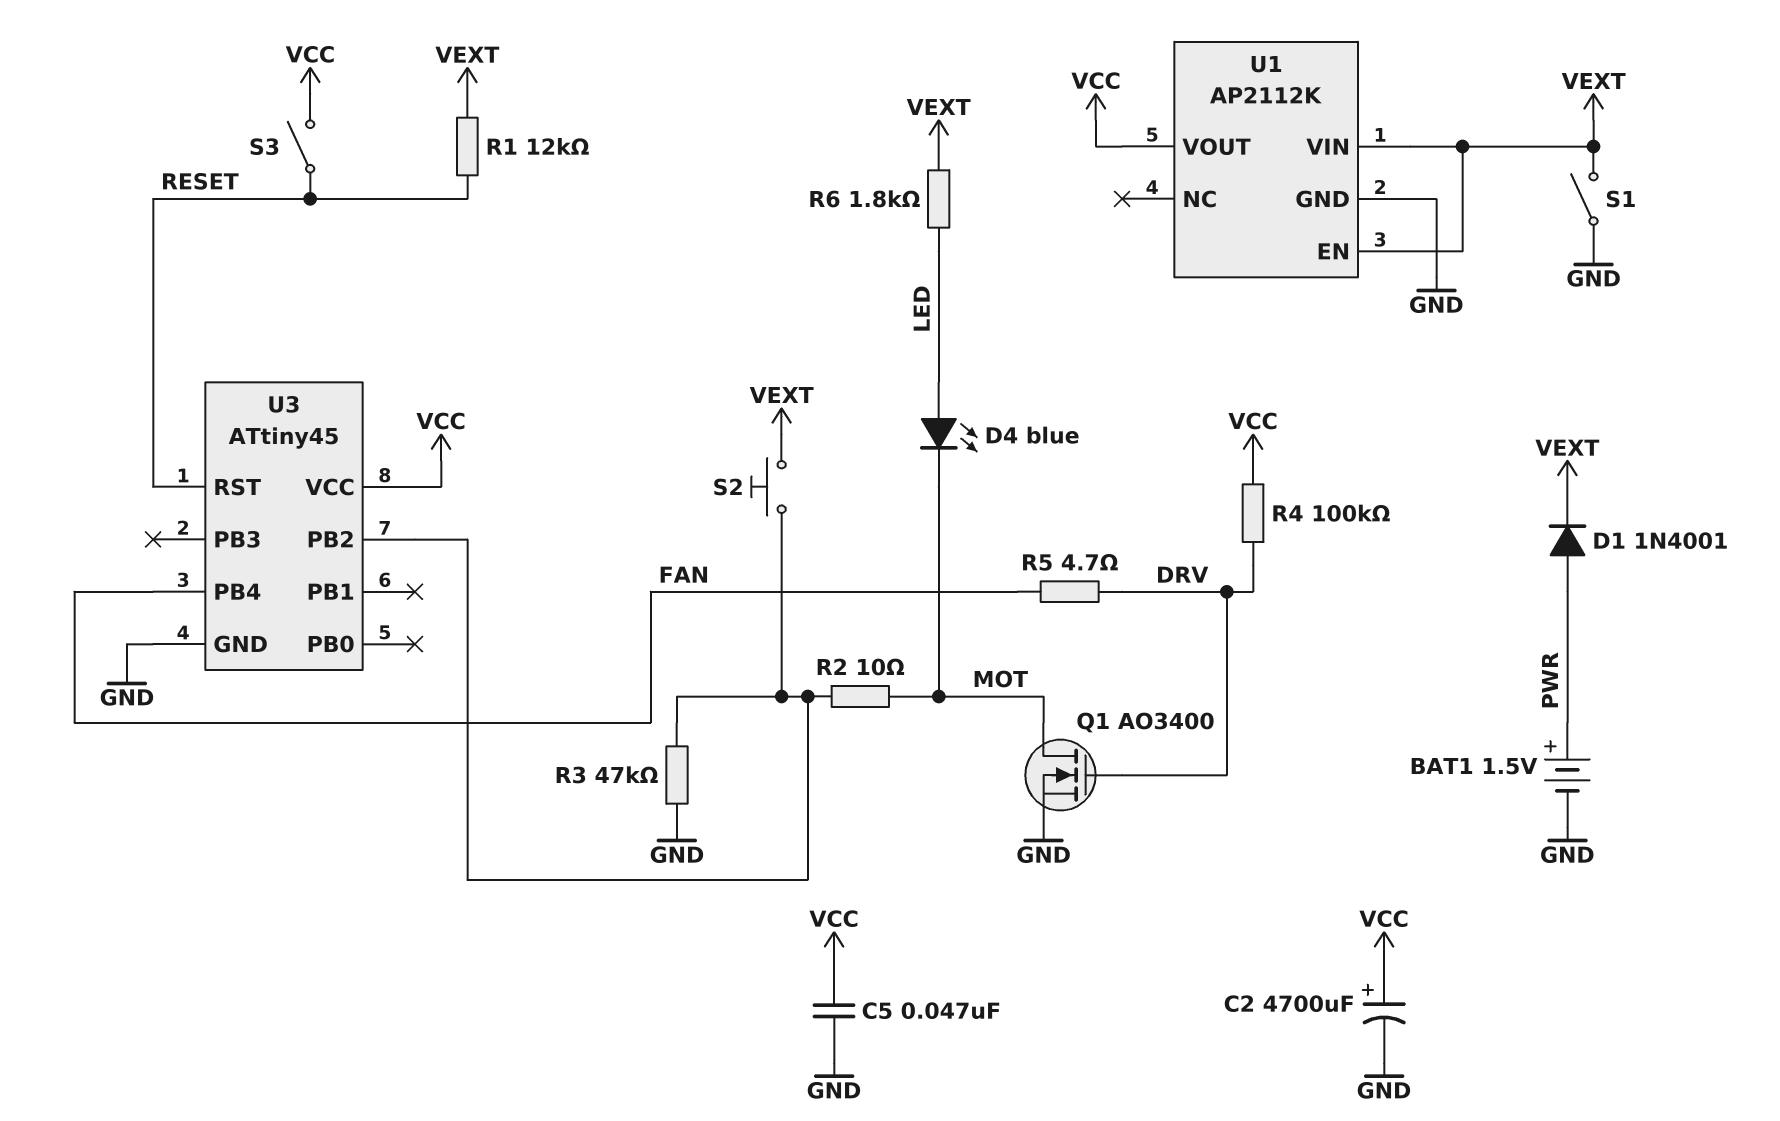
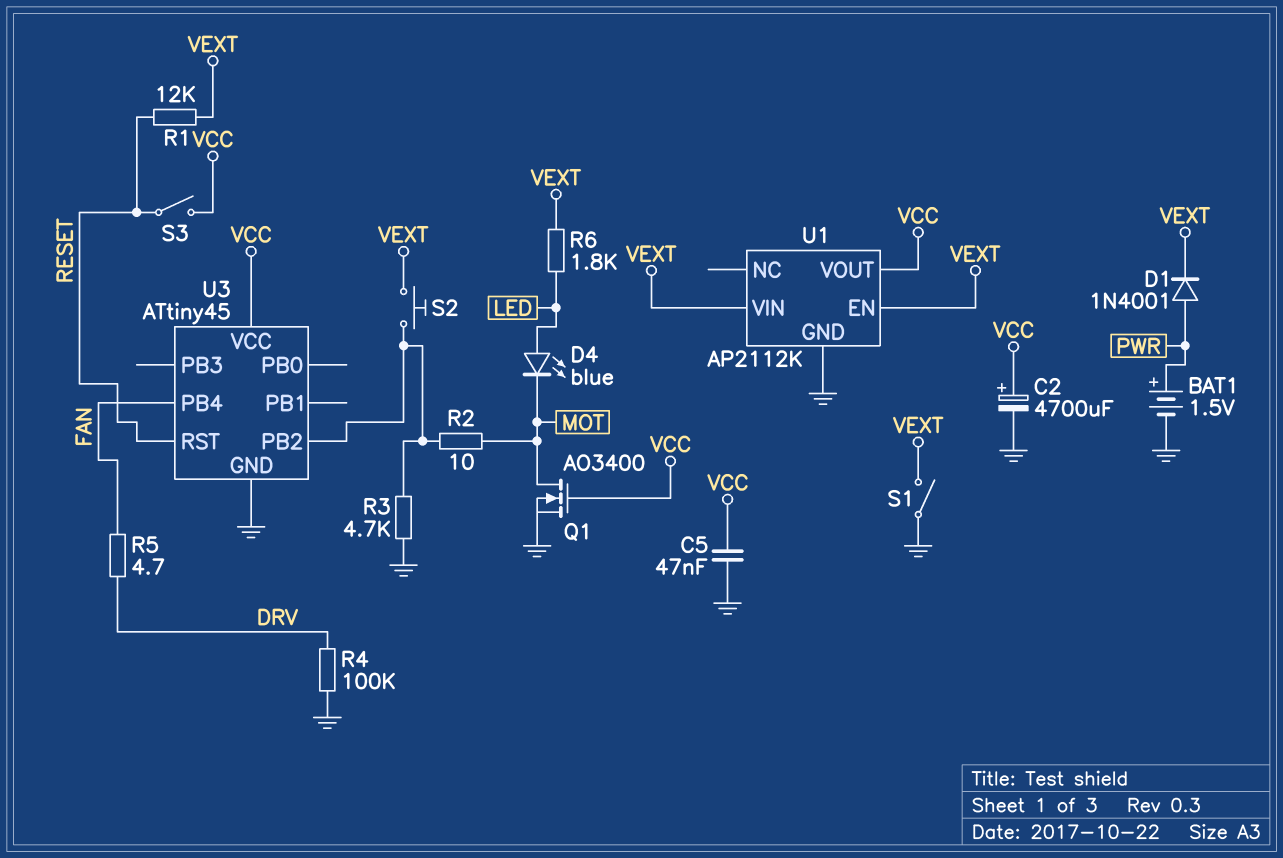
Q1: NMOS AO3400 (G DRV, D MOT, S GND) -> NMOS AO3400 (G VCC, D MOT, S GND)
R3: 47k (GND, U3/PB2) -> 4.7k (GND, U3/PB2)
R4: 100k (DRV, VCC) -> 100k (DRV, GND)

